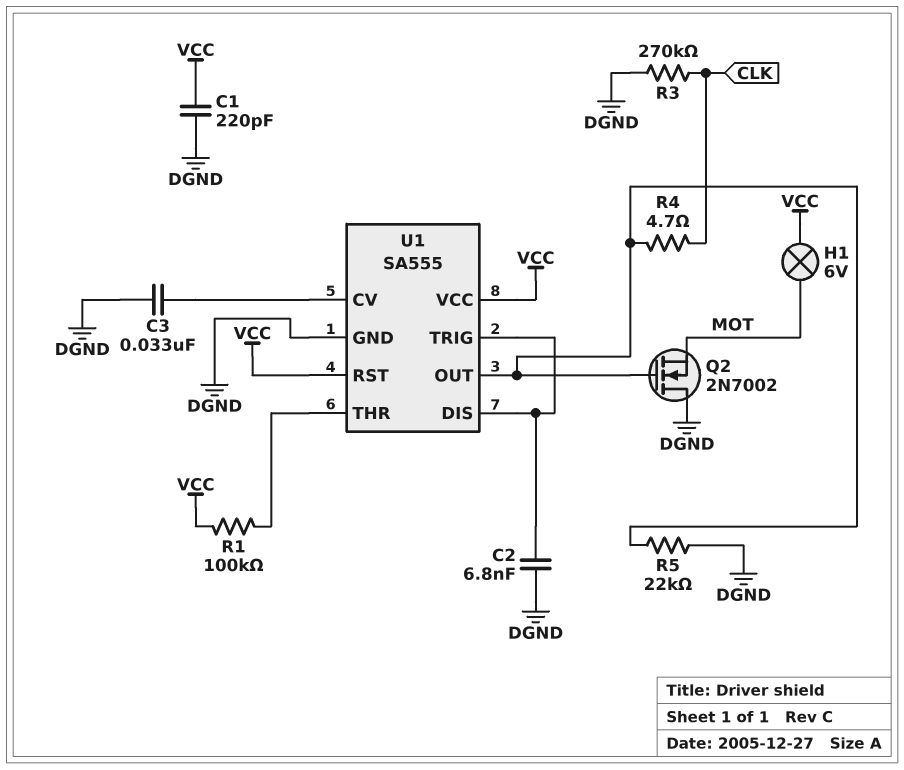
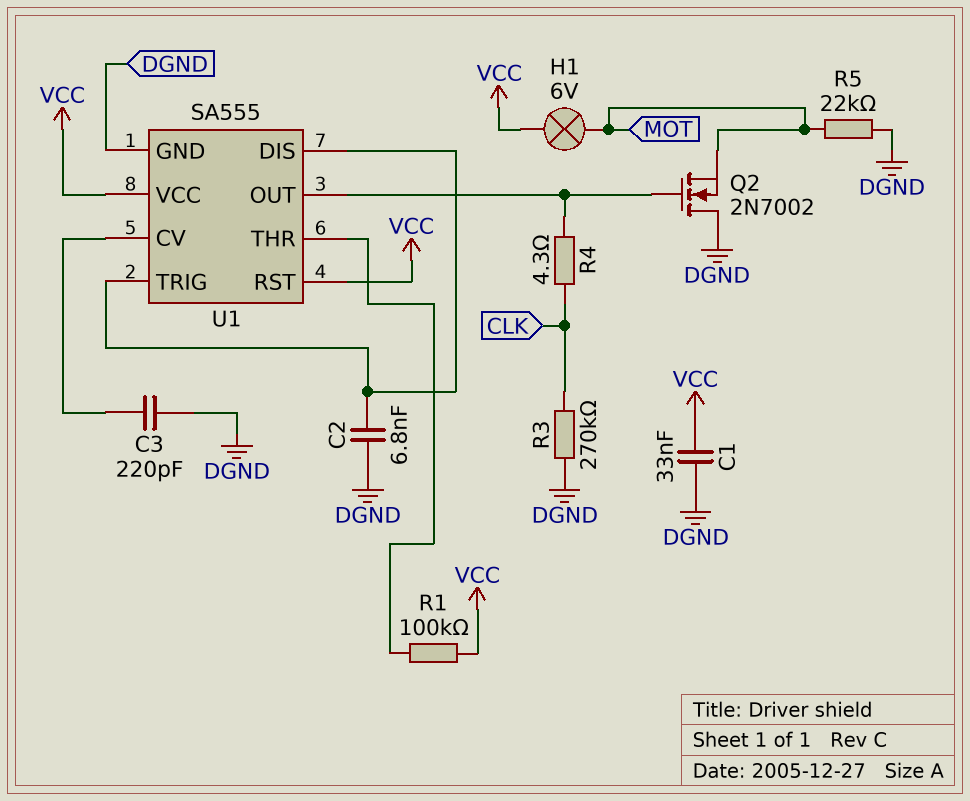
C1: 220pF (DGND, VCC) -> 33nF (DGND, VCC)
C3: 33nF (DGND, U1/CV) -> 220pF (DGND, U1/CV)
R4: 4.7 (CLK, U1/OUT) -> 4.3 (CLK, U1/OUT)
R5: 22k (DGND, U1/OUT) -> 22k (DGND, MOT)

